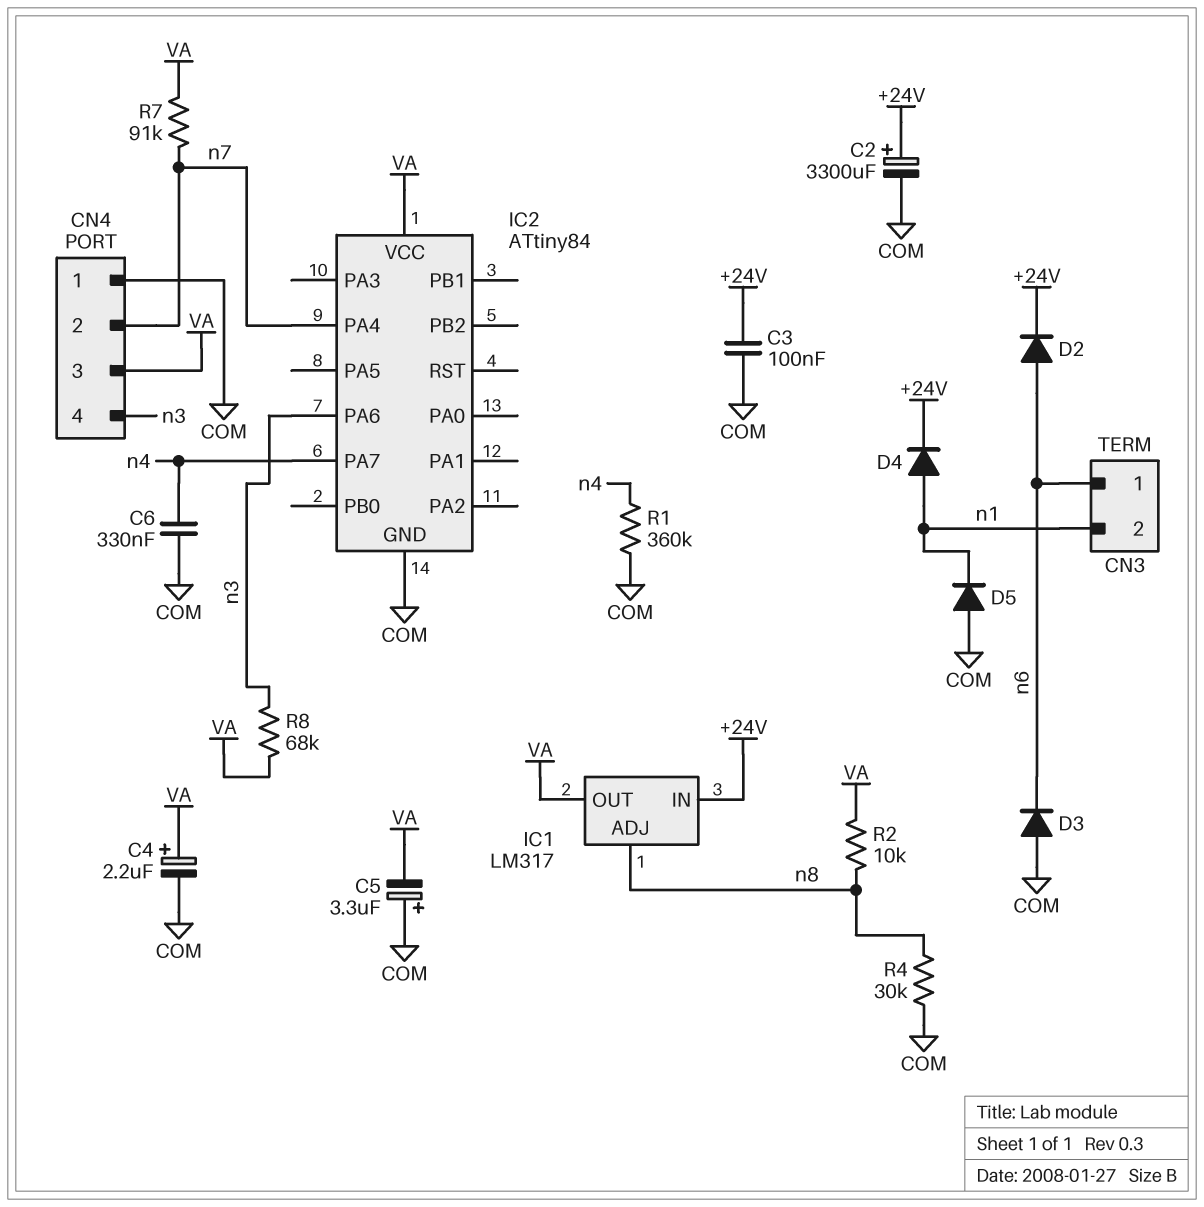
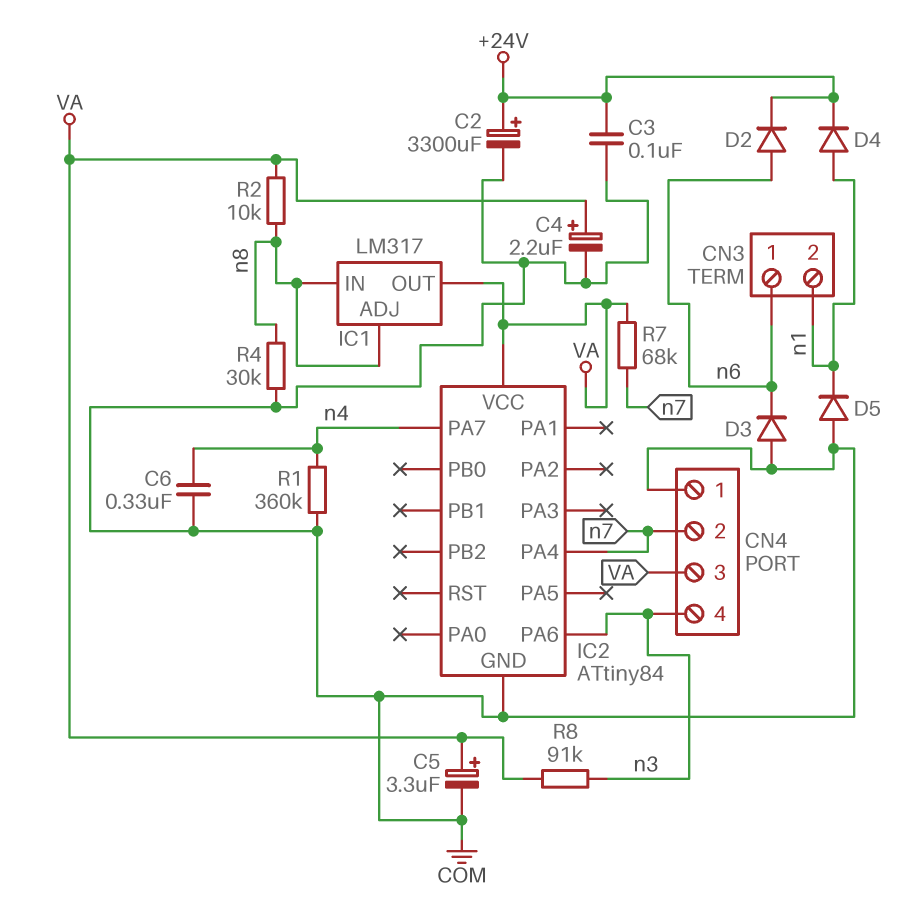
C5: 3.3uF (plus COM, minus VA) -> 3.3uF (plus VA, minus COM)
IC1 pin IN: +24V -> n8
R7: 91k (VA, n7) -> 68k (VA, n7)
R8: 68k (VA, n3) -> 91k (VA, n3)

